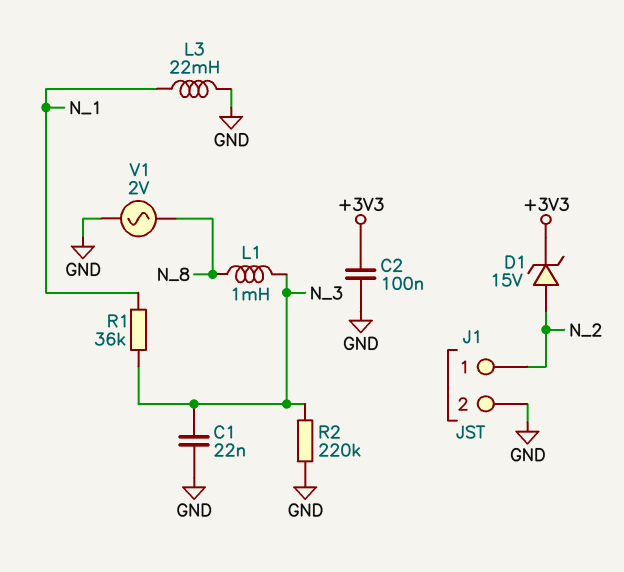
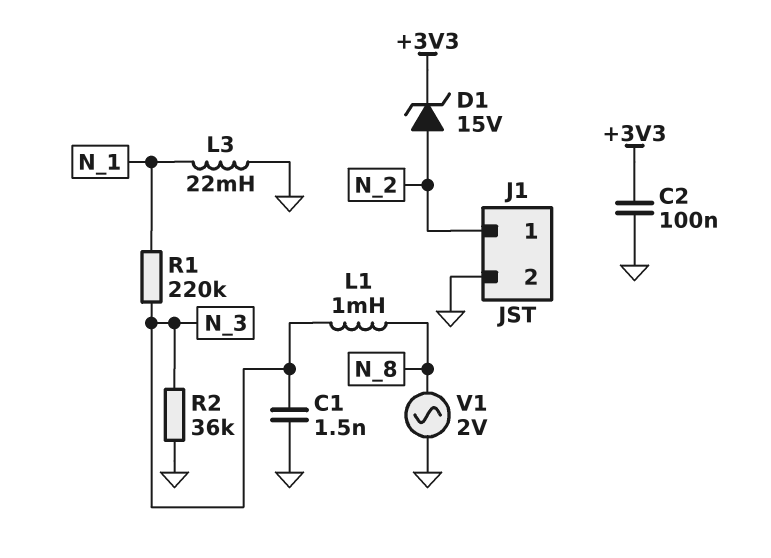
C1: 22nF (GND, N_3) -> 1.5nF (GND, N_3)
R1: 36k (N_1, N_3) -> 220k (N_1, N_3)
R2: 220k (GND, N_3) -> 36k (GND, N_3)

